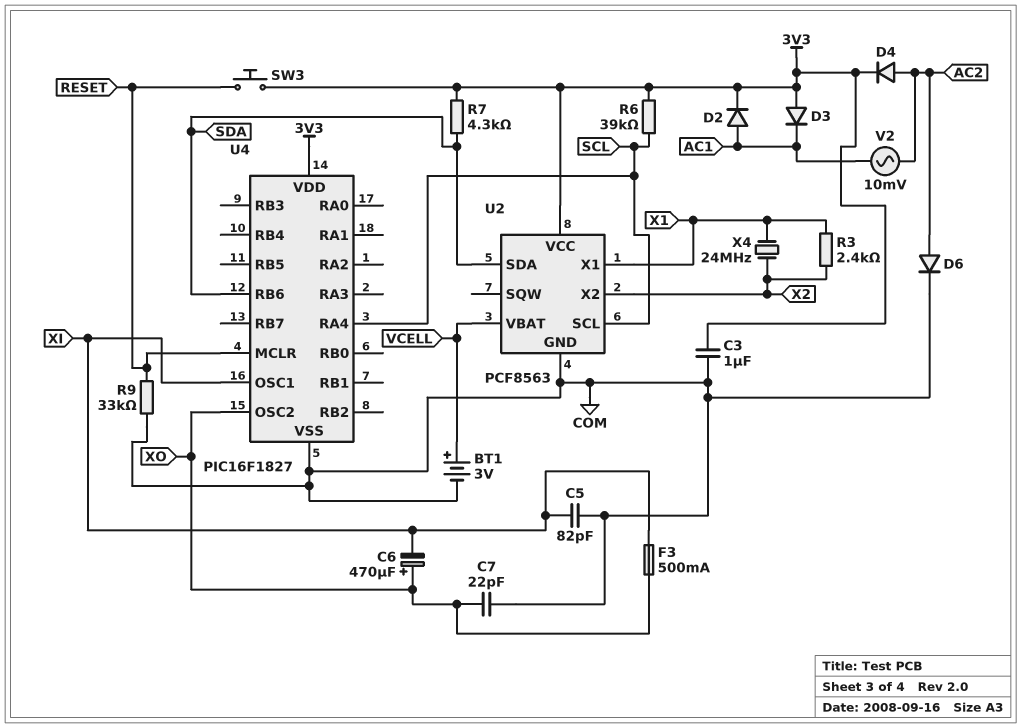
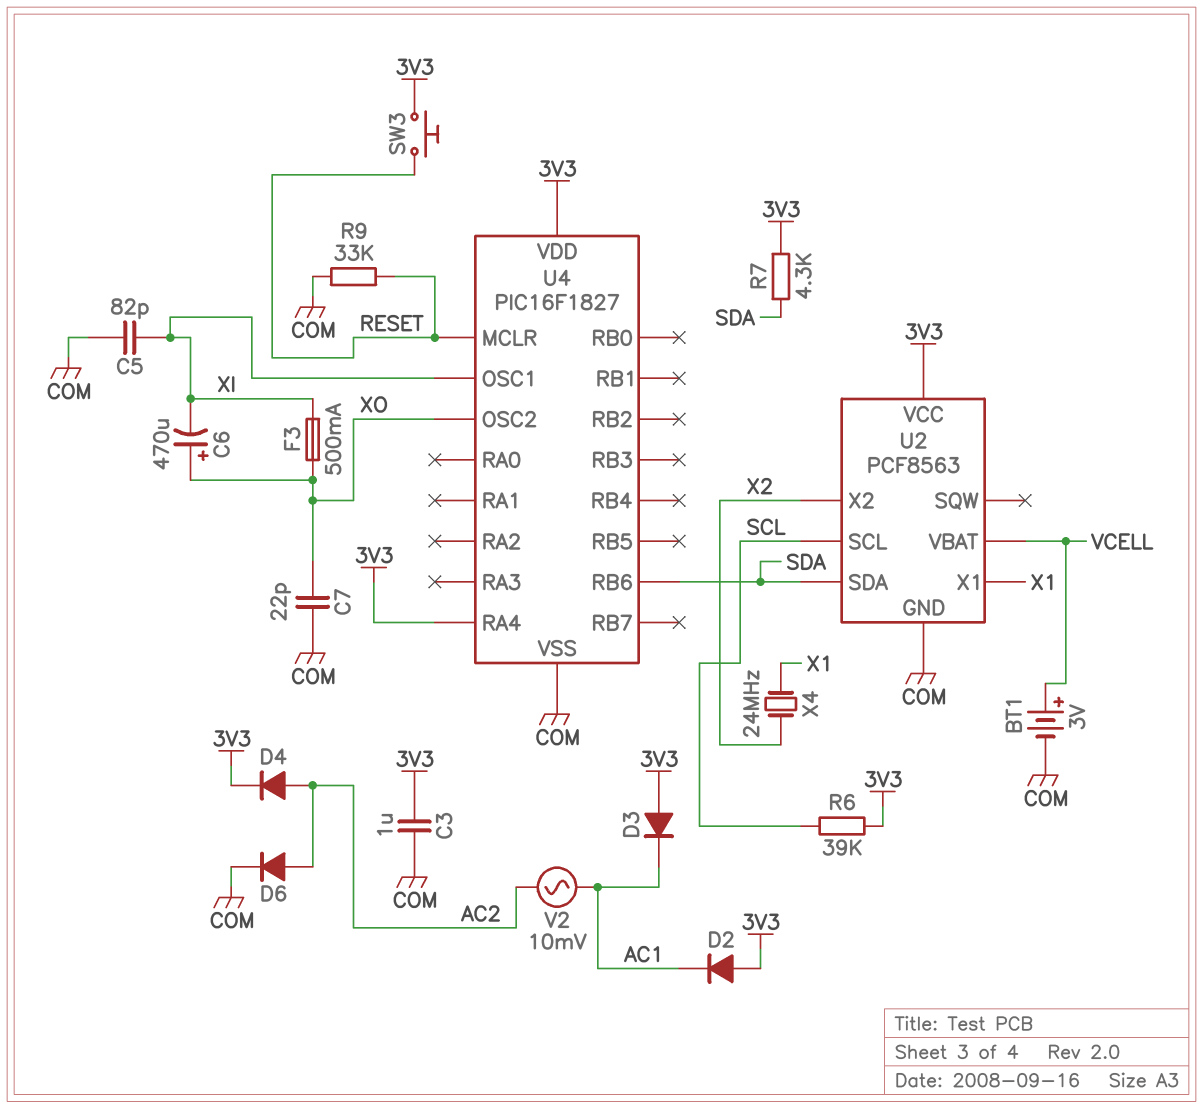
D2: diode (A AC1, K 3V3) -> diode (A 3V3, K AC1)
R3: 2.4k (X1, X2) -> none
U4 pin RA4: SCL -> 3V3

